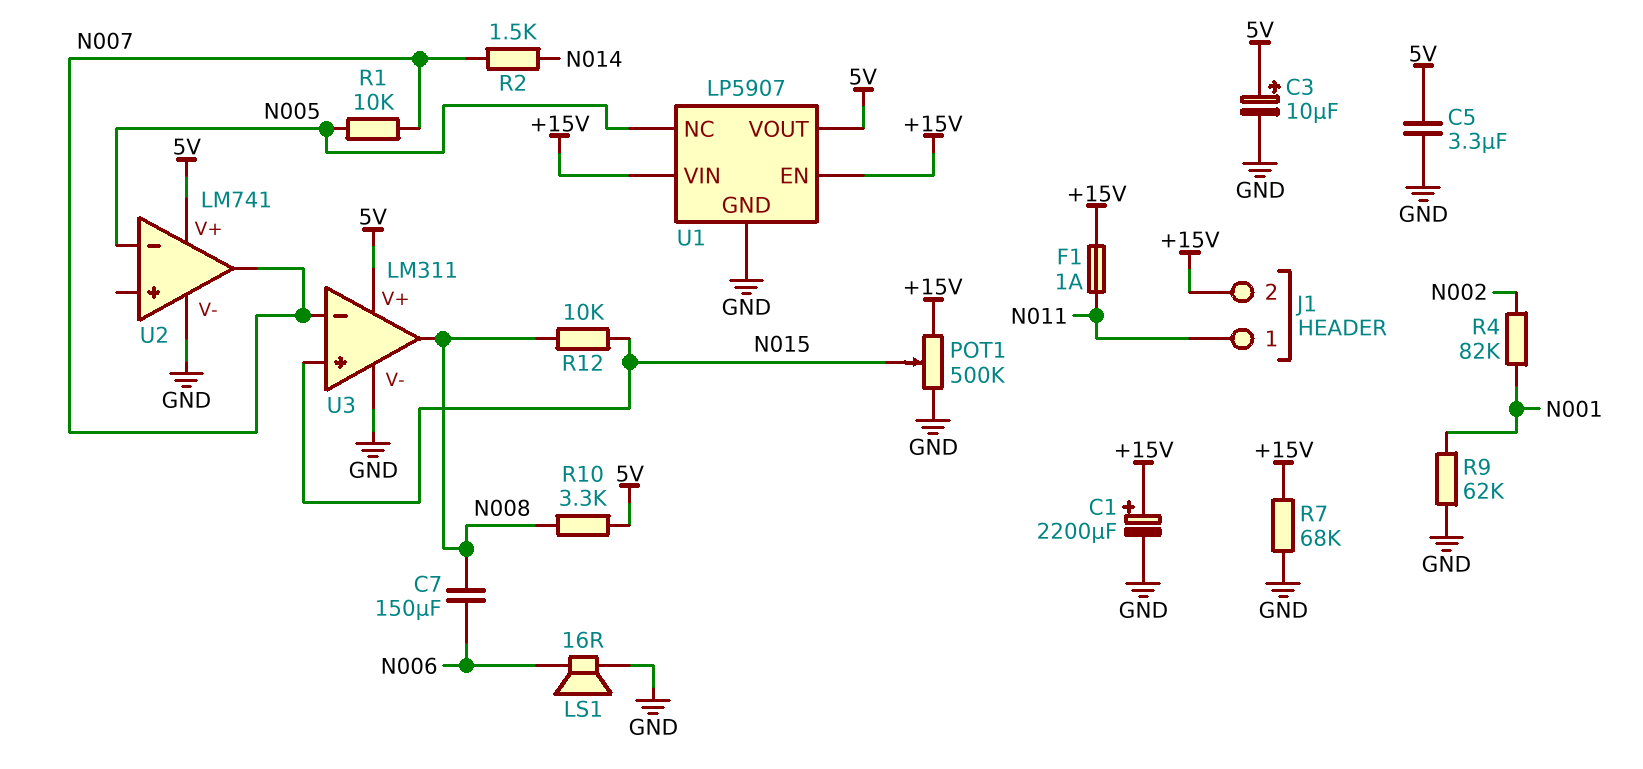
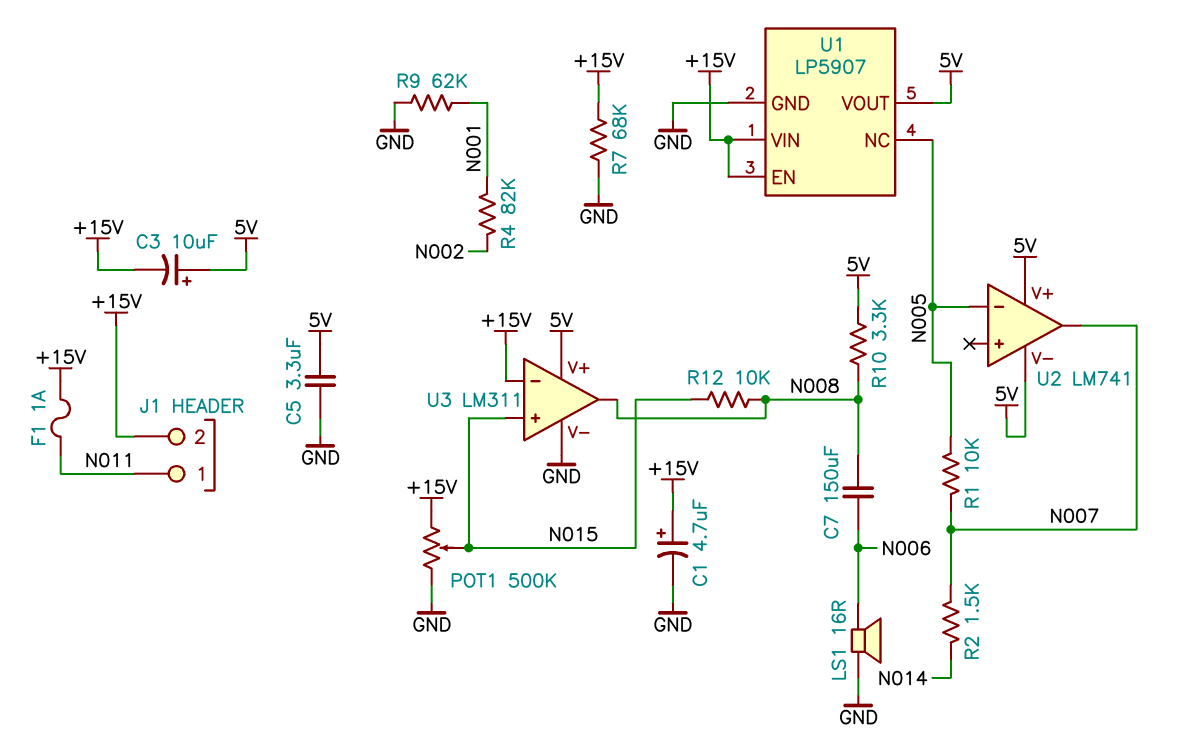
C1: 2200uF (plus +15V, minus GND) -> 4.7uF (plus +15V, minus GND)
C3: 10uF (plus 5V, minus GND) -> 10uF (plus 5V, minus +15V)
U2 pin V-: GND -> 5V
U3 pin in-: N007 -> +15V

